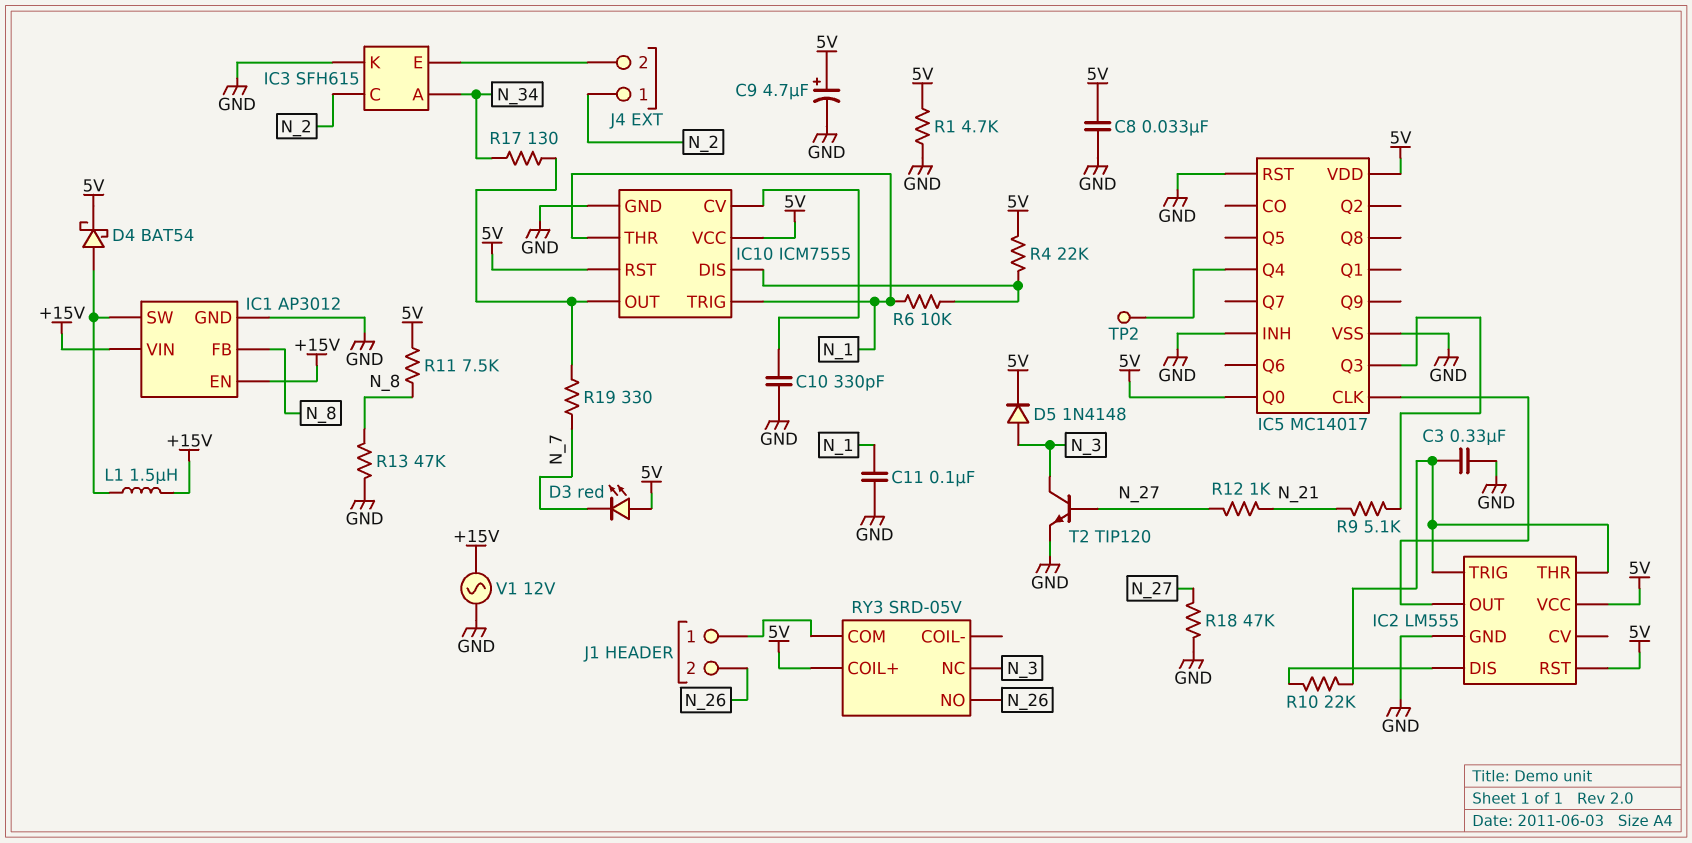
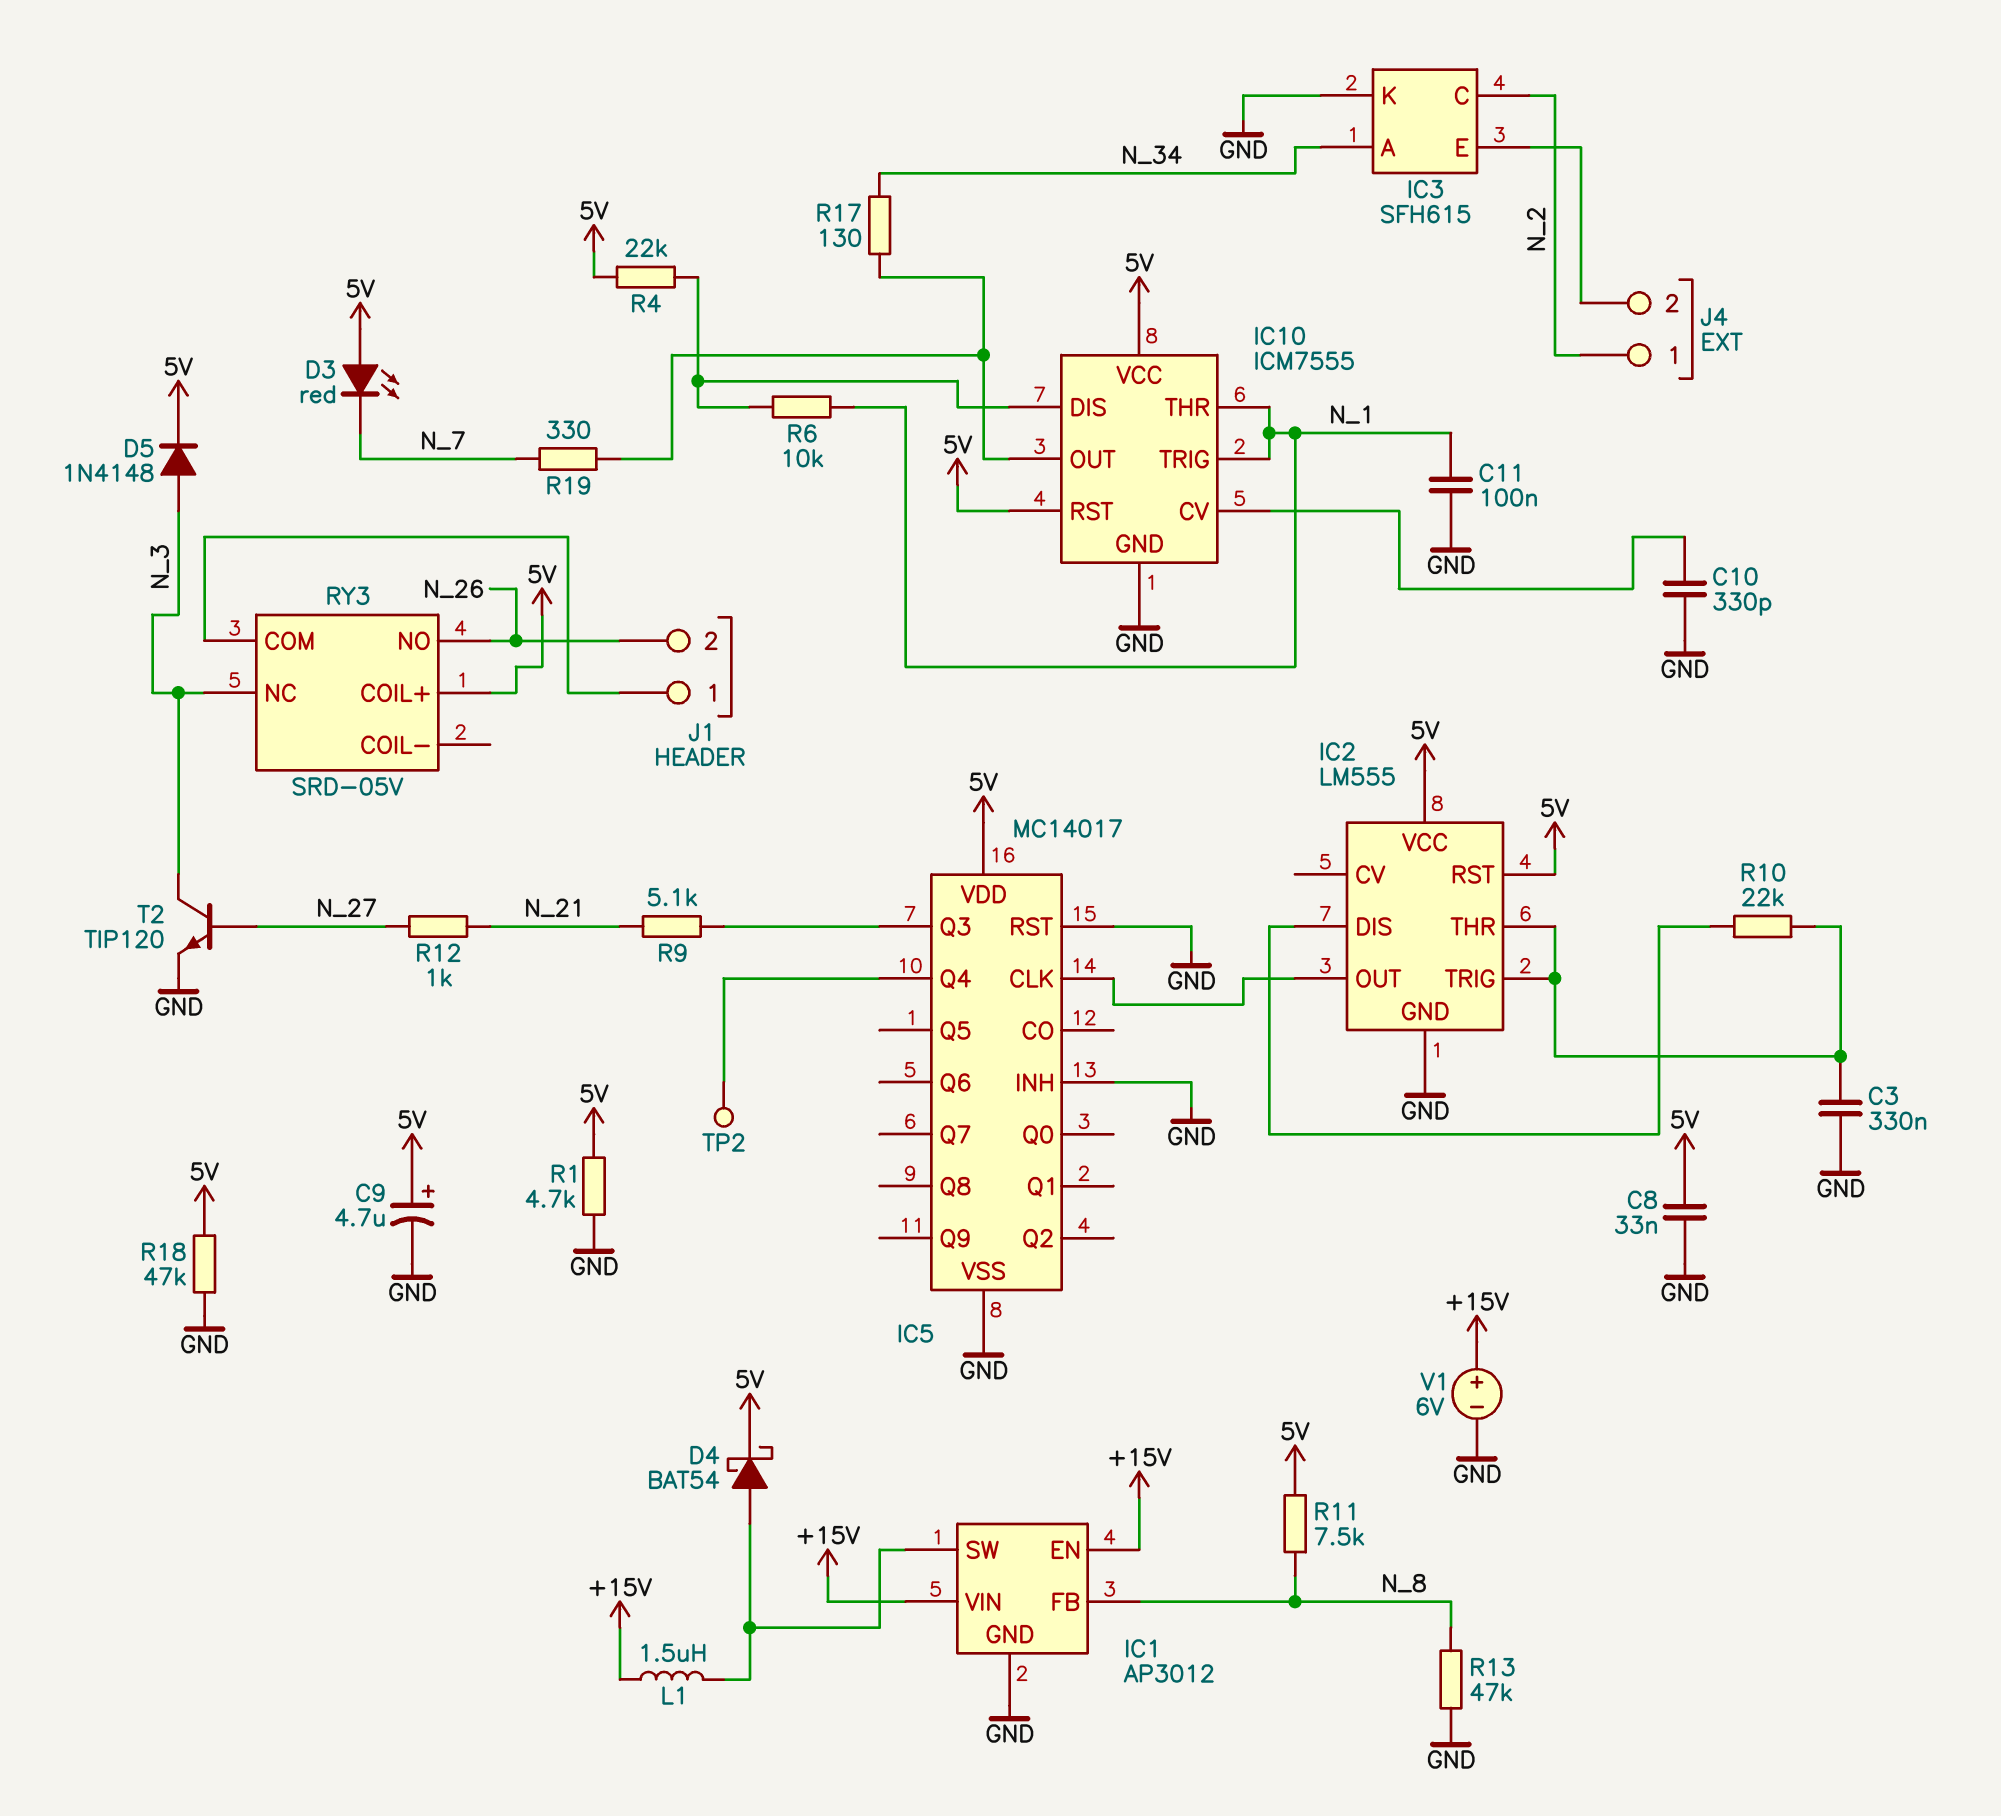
IC5 pin Q0: 5V -> none
R18: 47k (GND, N_27) -> 47k (5V, GND)
V1: AC 12V (+15V, GND) -> 6V (plus +15V, minus GND)

